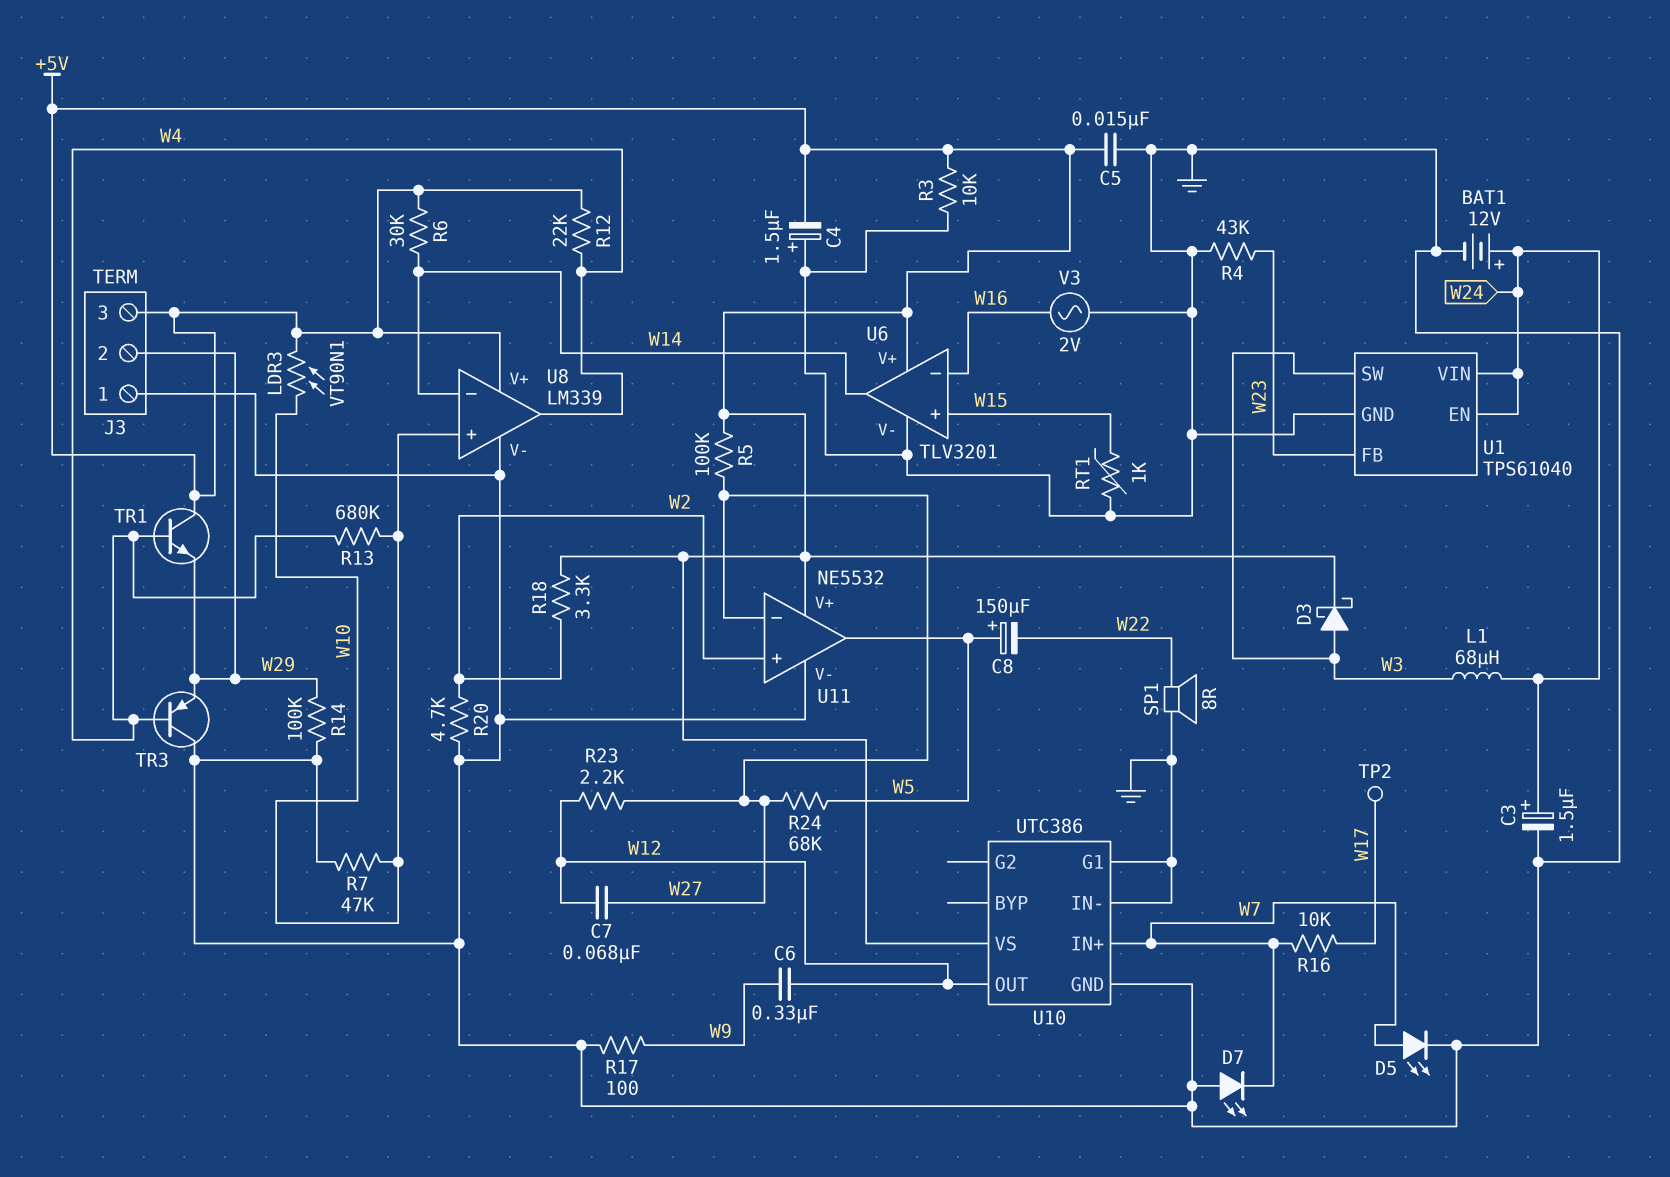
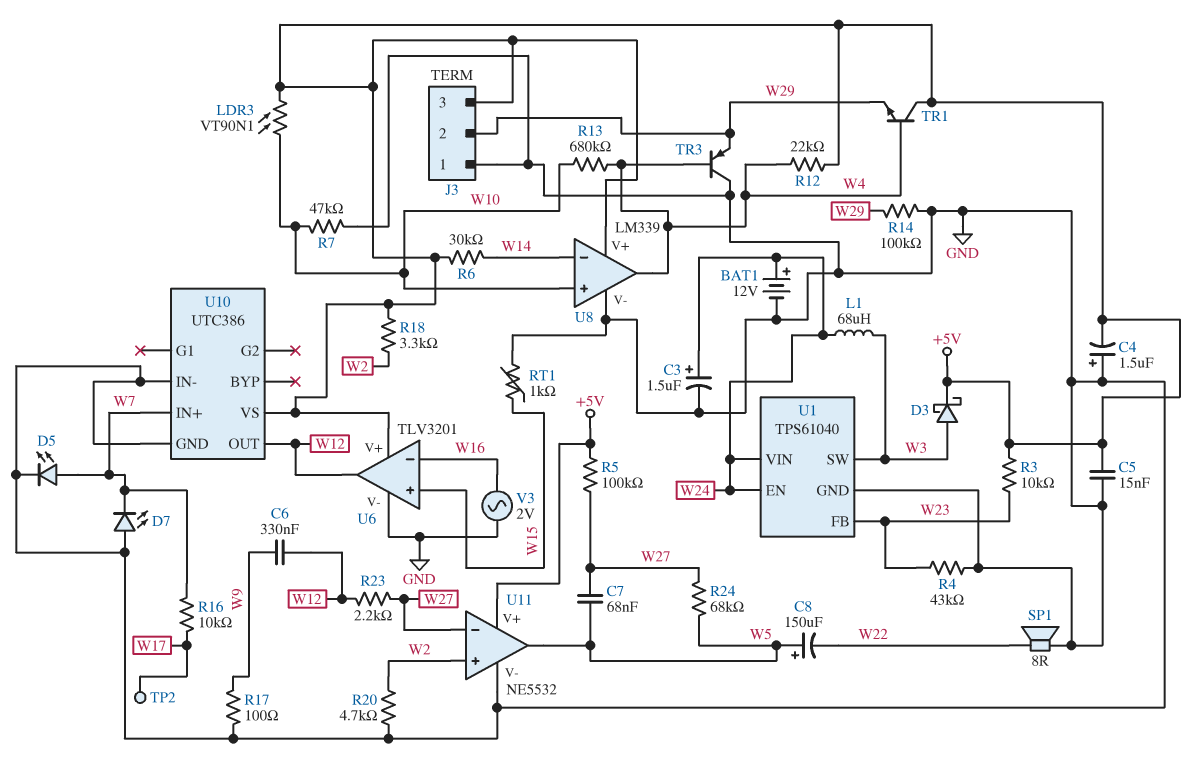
C7: 68nF (W12, W27) -> 68nF (W5, W27)
R3: 10k (+5V, GND) -> 10k (+5V, W23)
U6 pin out: W14 -> W12
U10 pin G1: GND -> none

